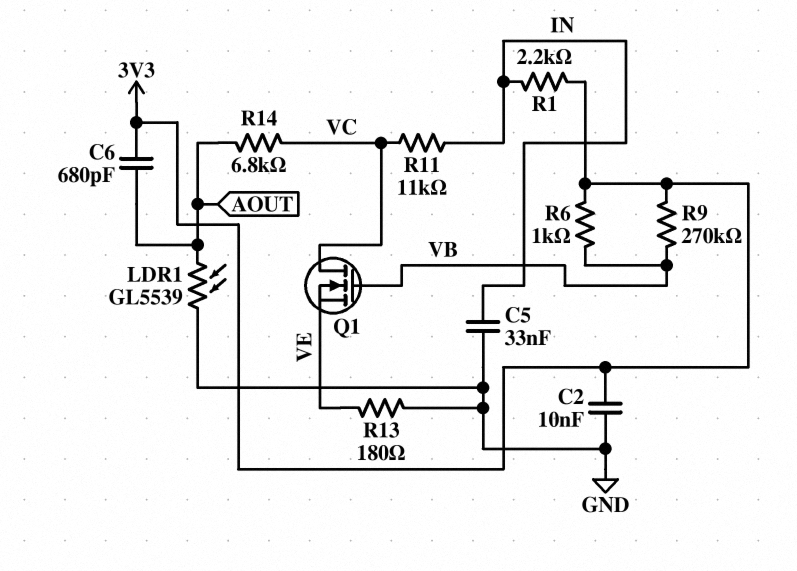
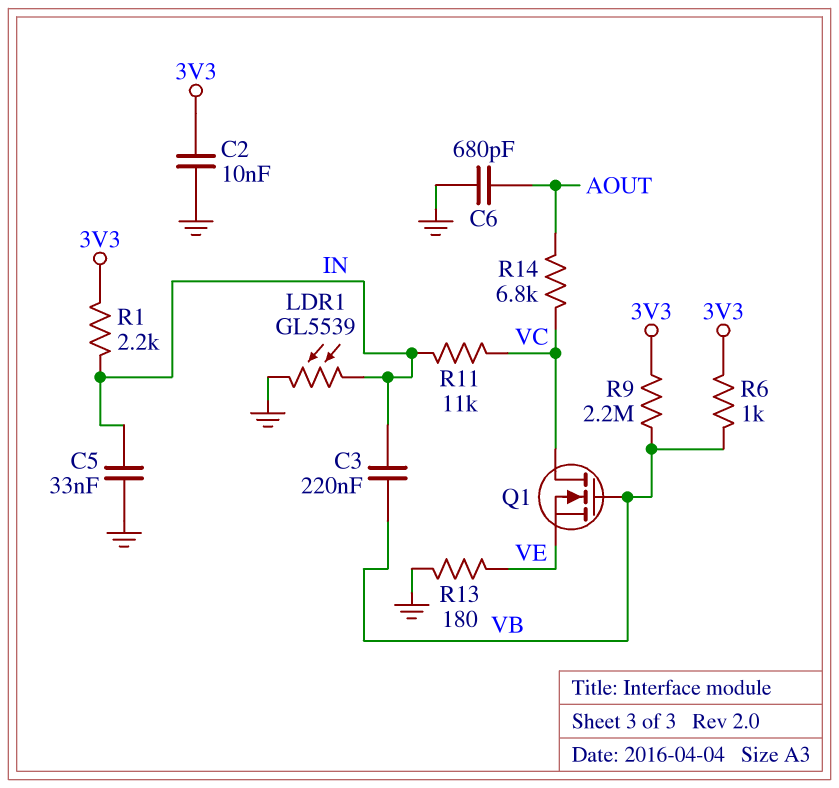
C3: none -> 220nF (IN, VB)
C6: 680pF (3V3, AOUT) -> 680pF (AOUT, GND)
LDR1: GL5539 (AOUT, GND) -> GL5539 (GND, IN)
R9: 270k (3V3, VB) -> 2.2M (3V3, VB)

